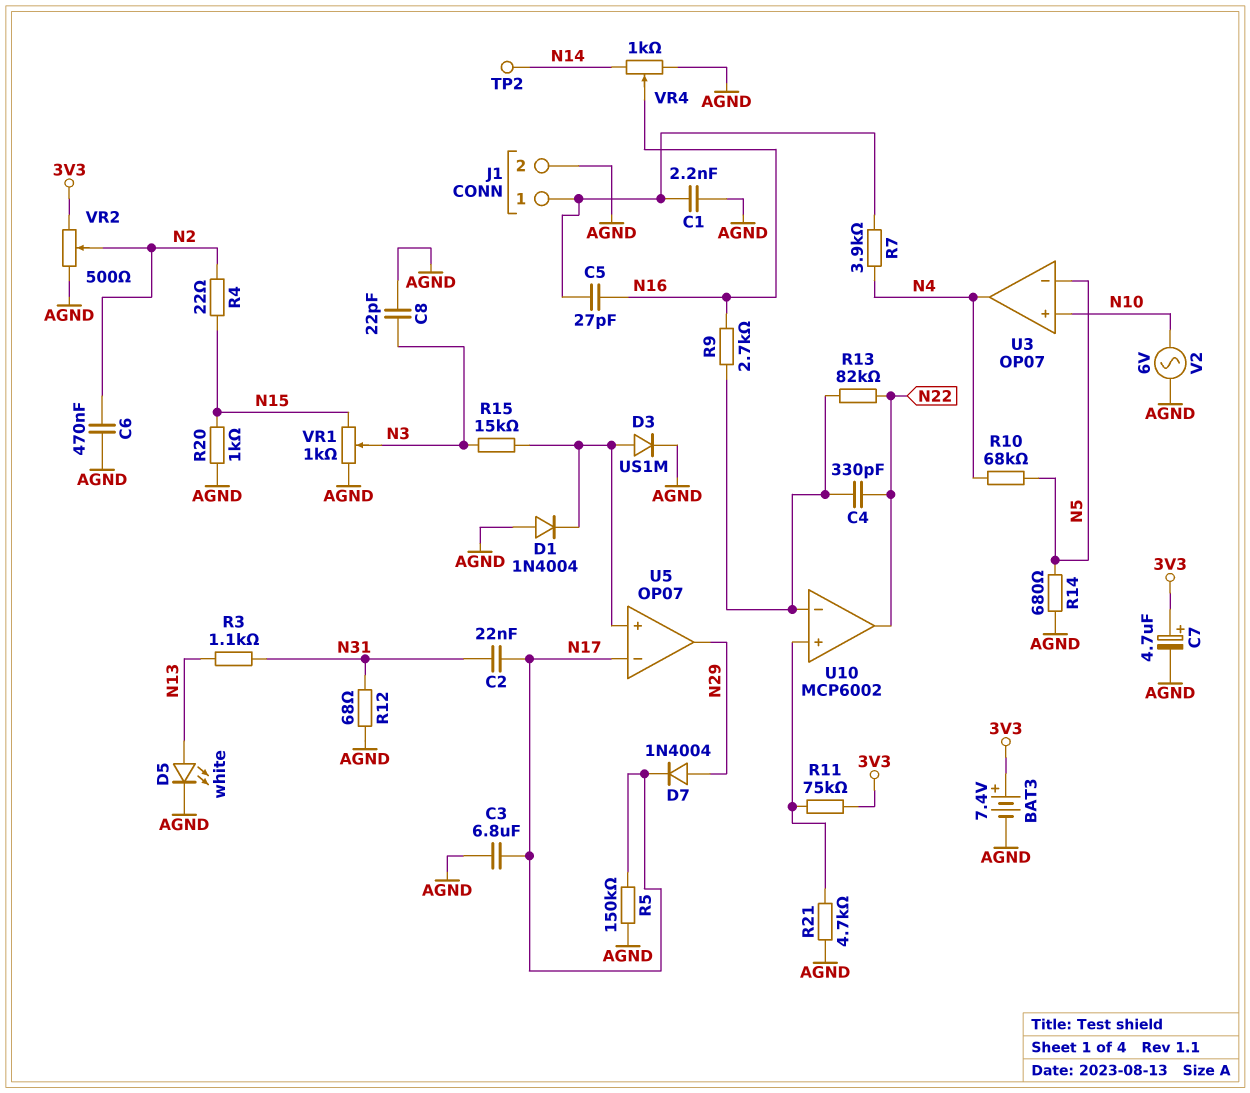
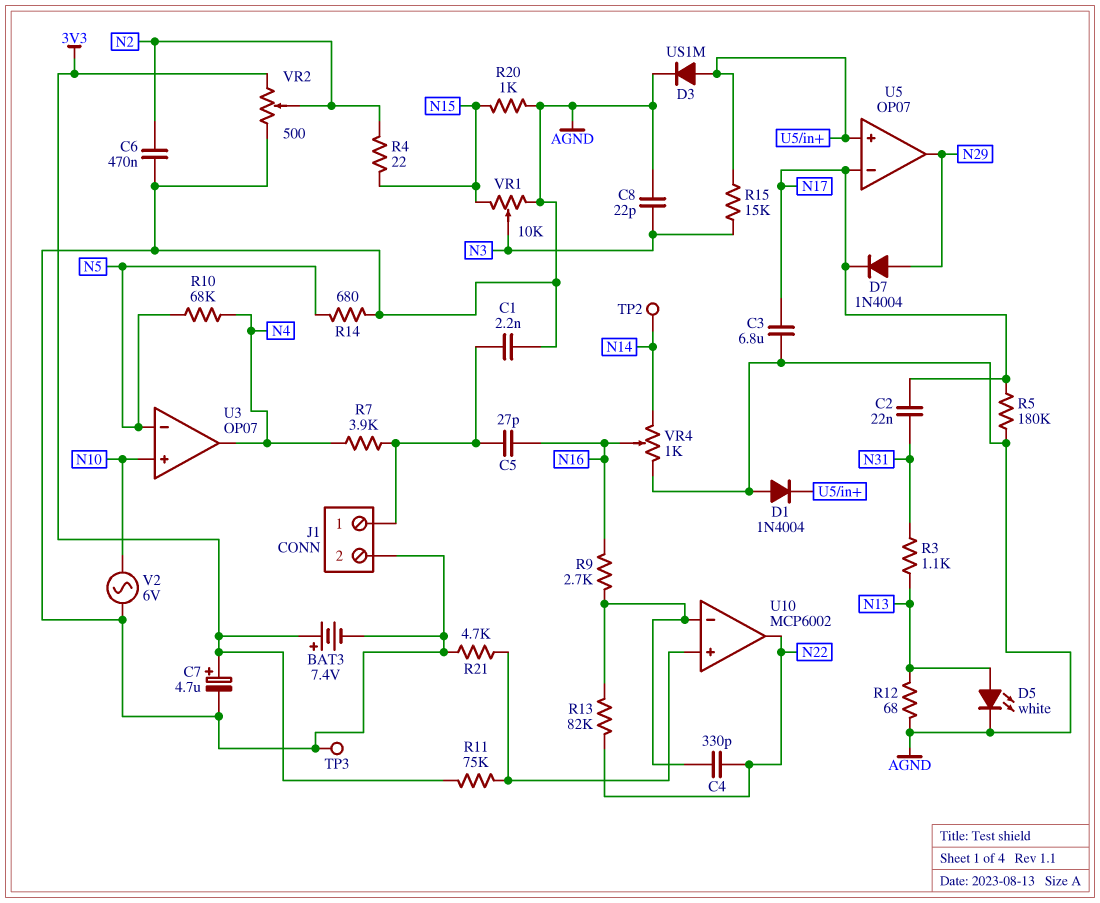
R5: 150k (AGND, N17) -> 180k (AGND, N17)
R12: 68 (AGND, N31) -> 68 (AGND, N13)
TP3: none -> test point (AGND)
VR1: 1k (AGND, N15, wiper N3) -> 10k (AGND, N15, wiper N3)

